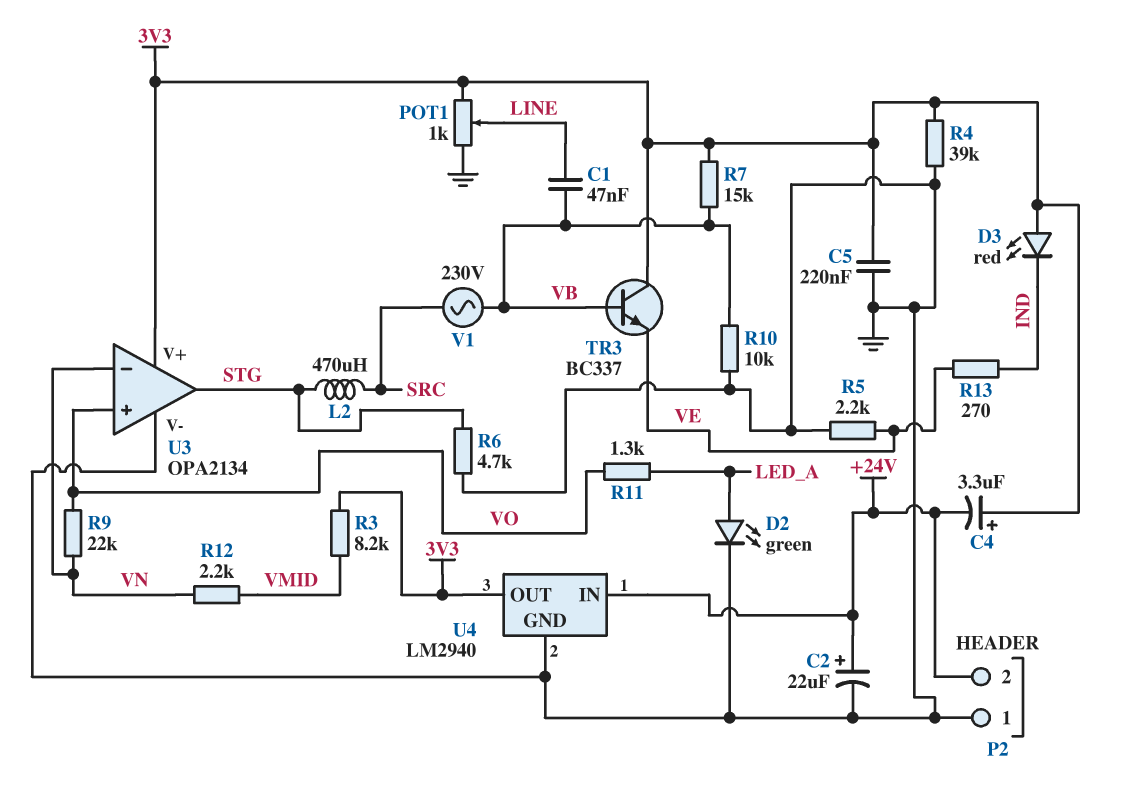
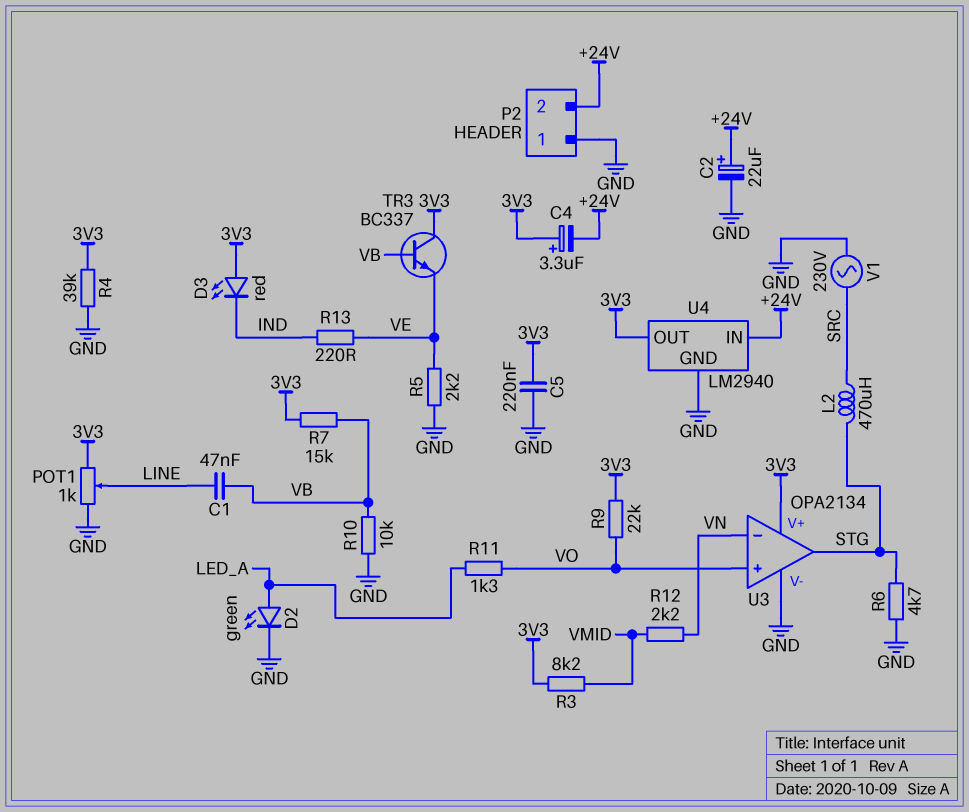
R9: 22k (VN, VO) -> 22k (3V3, VO)
R13: 270 (IND, VE) -> 220 (IND, VE)
V1: AC 230V (SRC, VB) -> AC 230V (GND, SRC)

